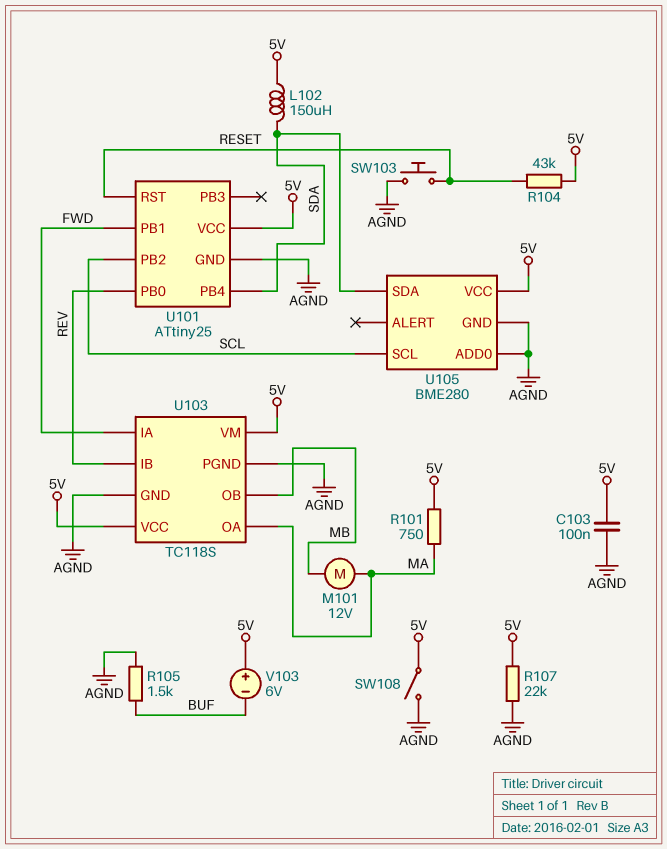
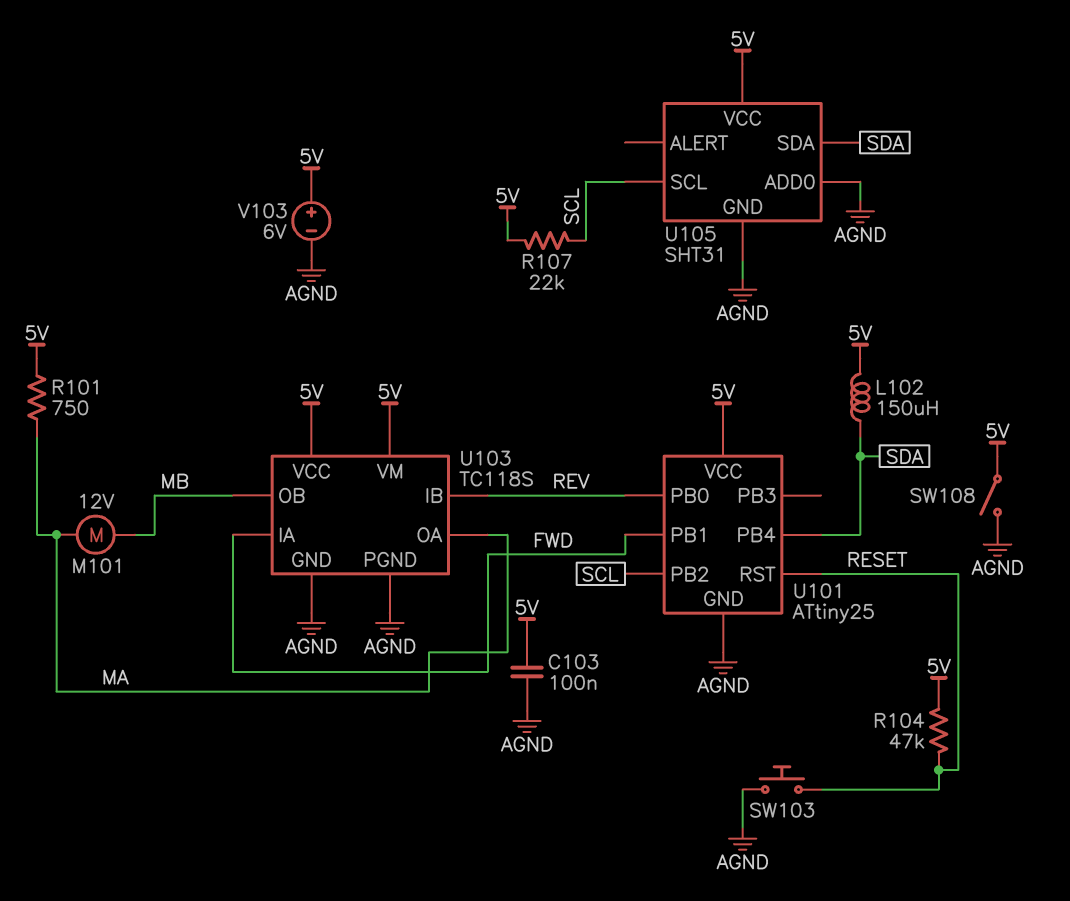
R104: 43k (5V, RESET) -> 47k (5V, RESET)
R105: 1.5k (AGND, BUF) -> none
R107: 22k (5V, AGND) -> 22k (5V, SCL)
U105: BME280 -> SHT31
V103: 6V (plus 5V, minus BUF) -> 6V (plus 5V, minus AGND)

